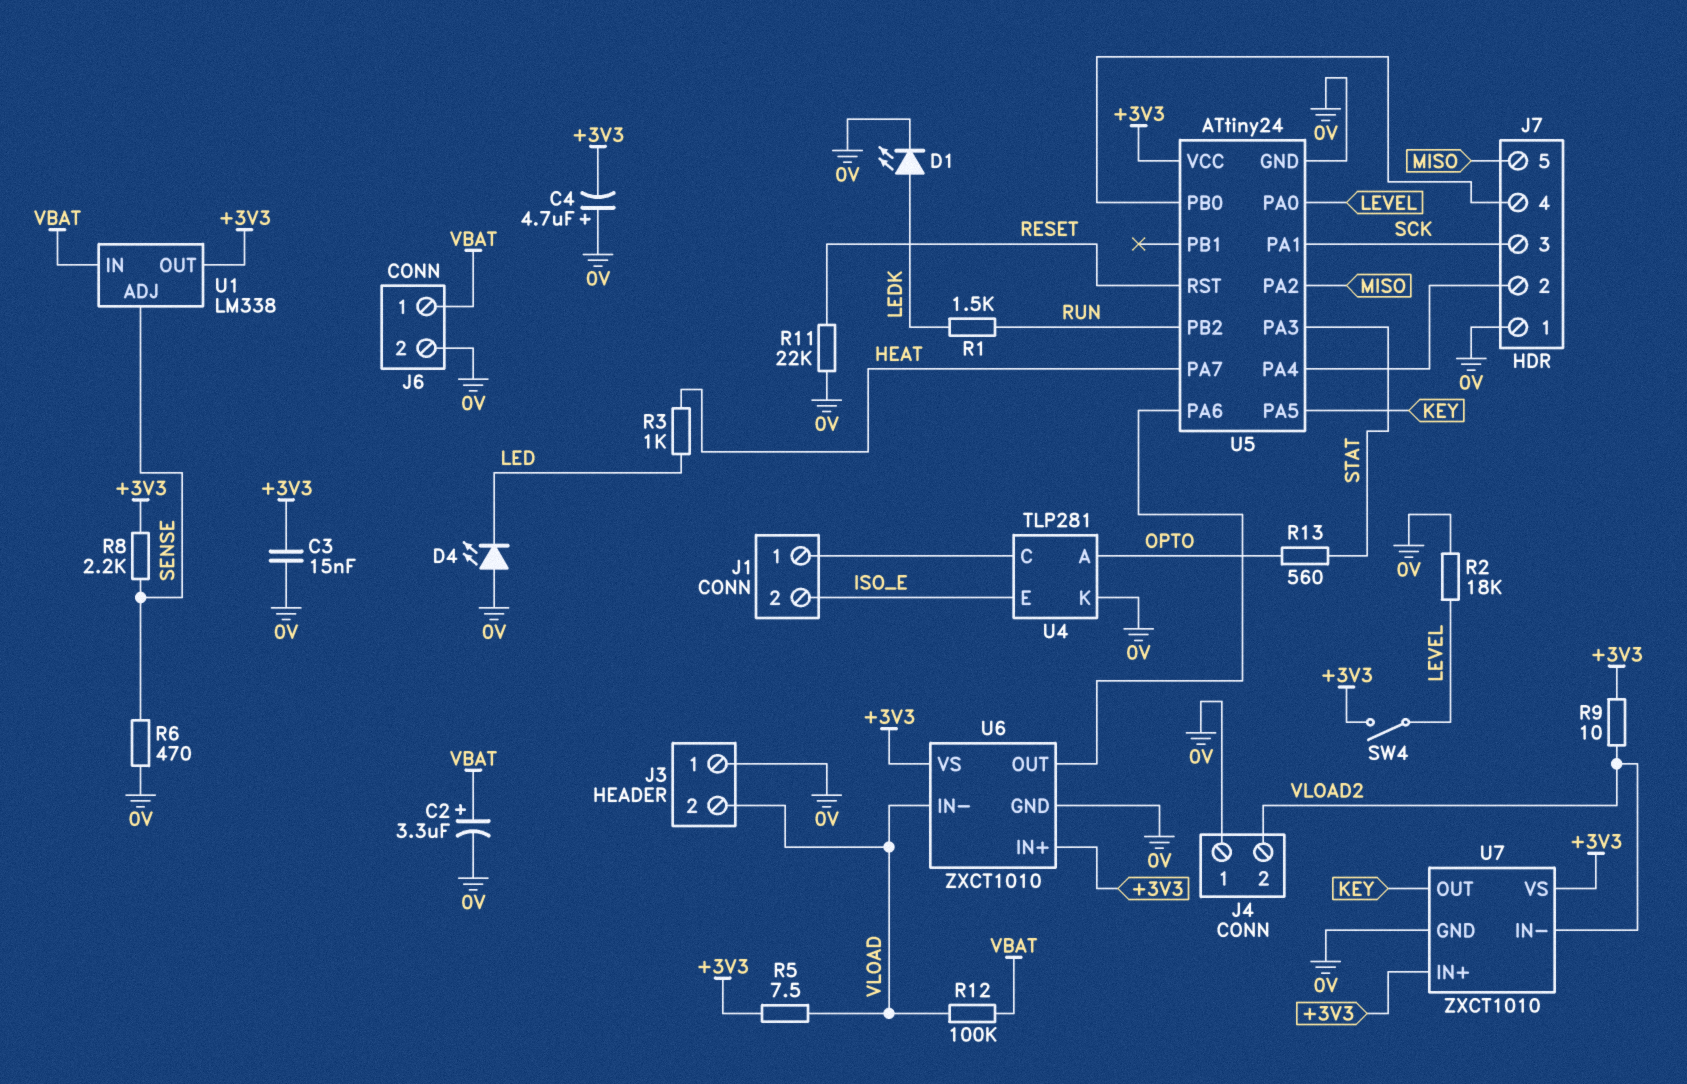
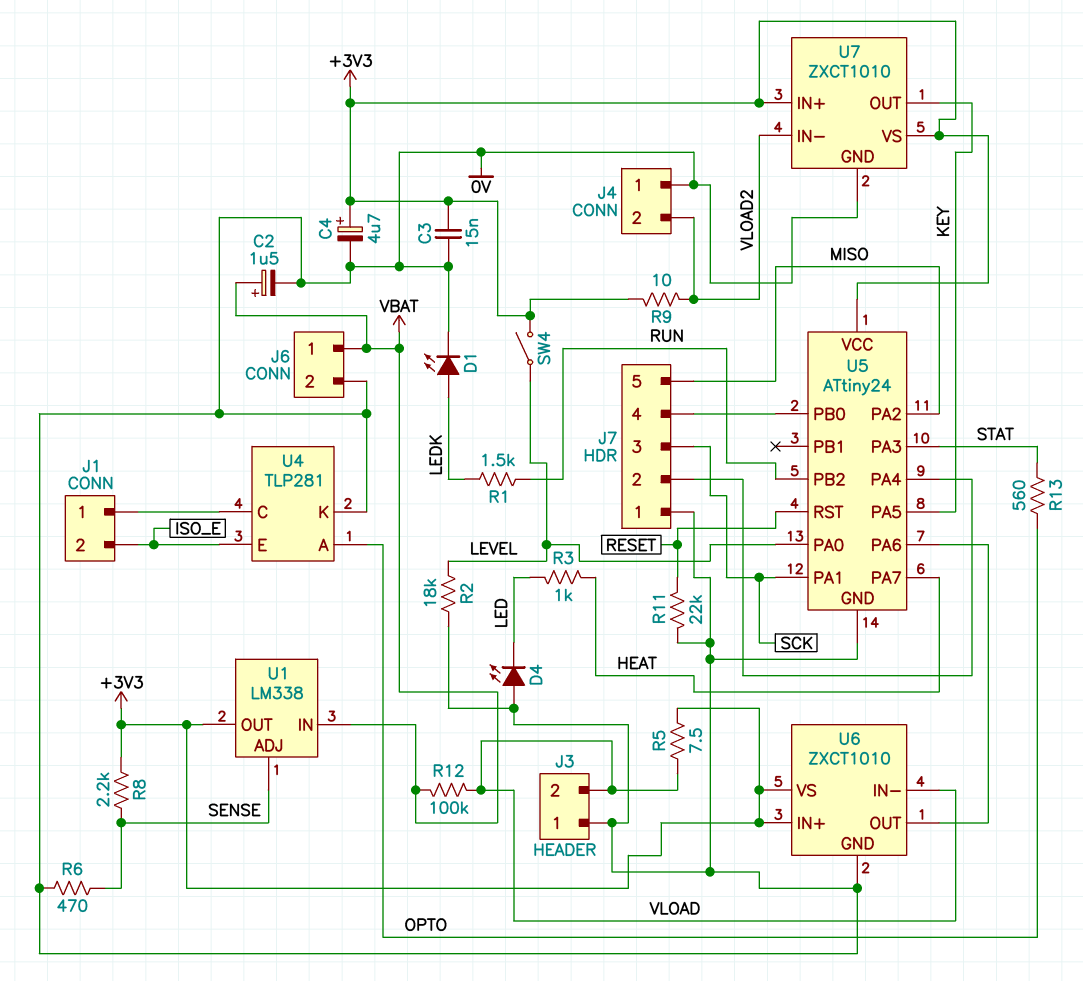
C2: 3.3uF (plus VBAT, minus 0V) -> 1.5uF (plus VBAT, minus 0V)
C4: 4.7uF (plus 0V, minus +3V3) -> 4.7uF (plus +3V3, minus 0V)

